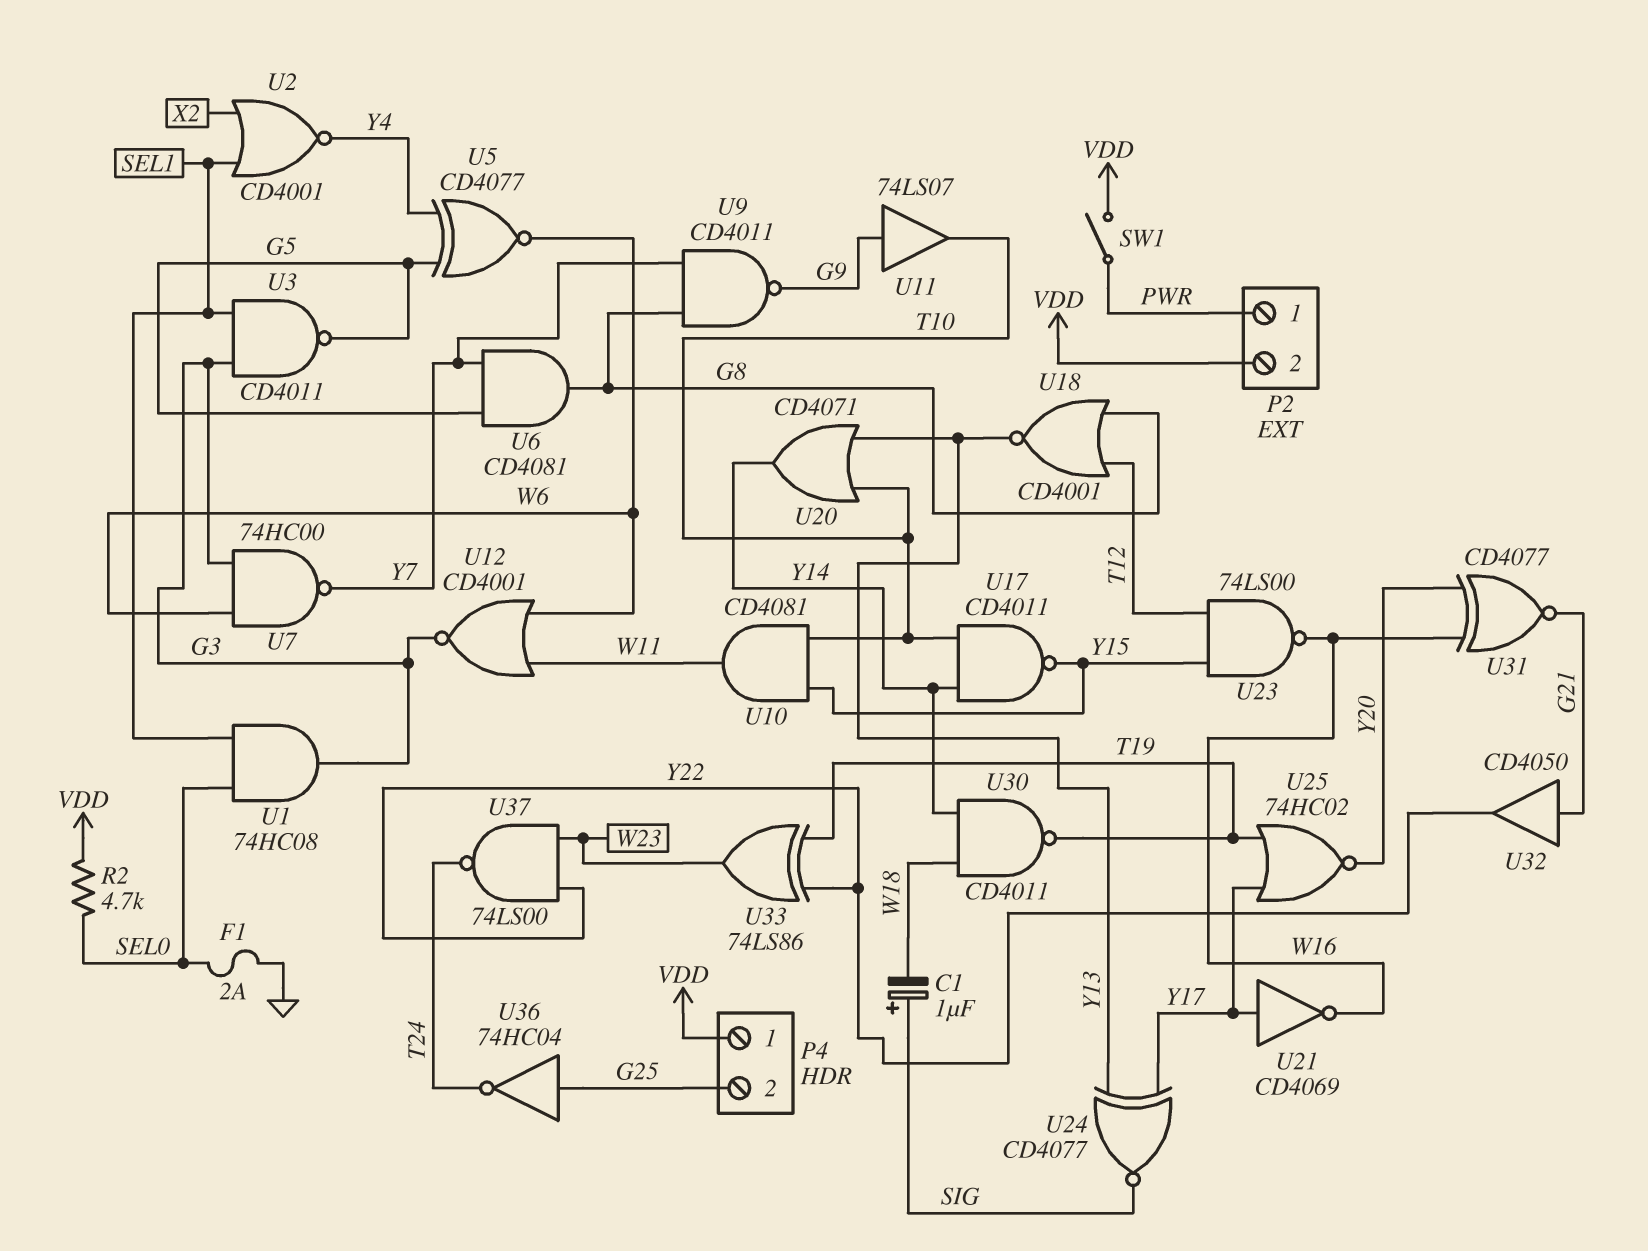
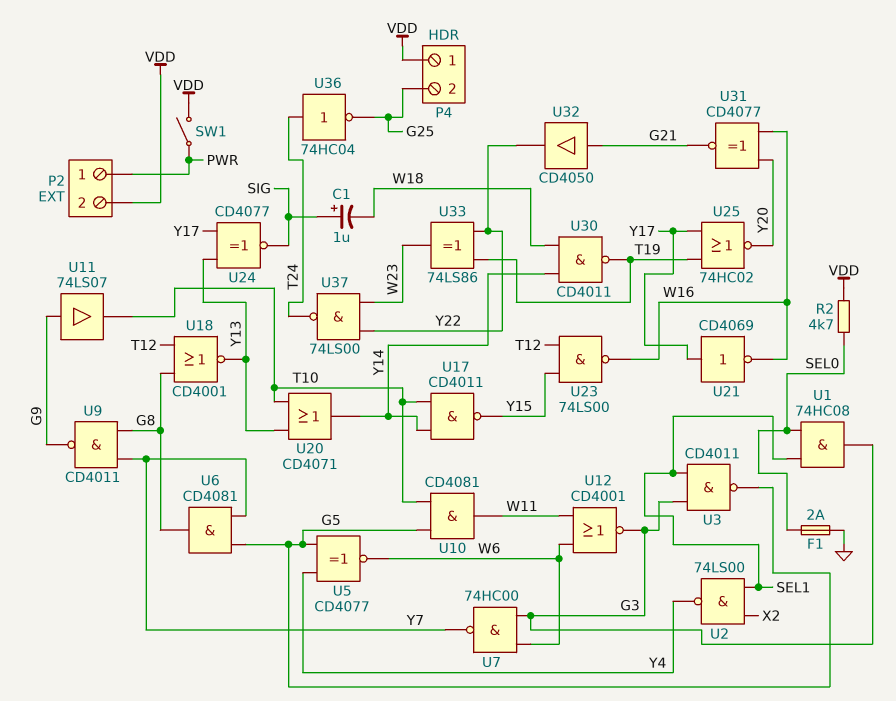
U2: NOR CD4001 (in SEL1, in X2, out Y4) -> NAND 74LS00 (in SEL1, in X2, out Y4)
U10: AND CD4081 (in T10, in Y15, out W11) -> AND CD4081 (in G5, in T10, out W11)
U36: NOT 74HC04 (in G25, out T24) -> NOT 74HC04 (in T24, out G25)

